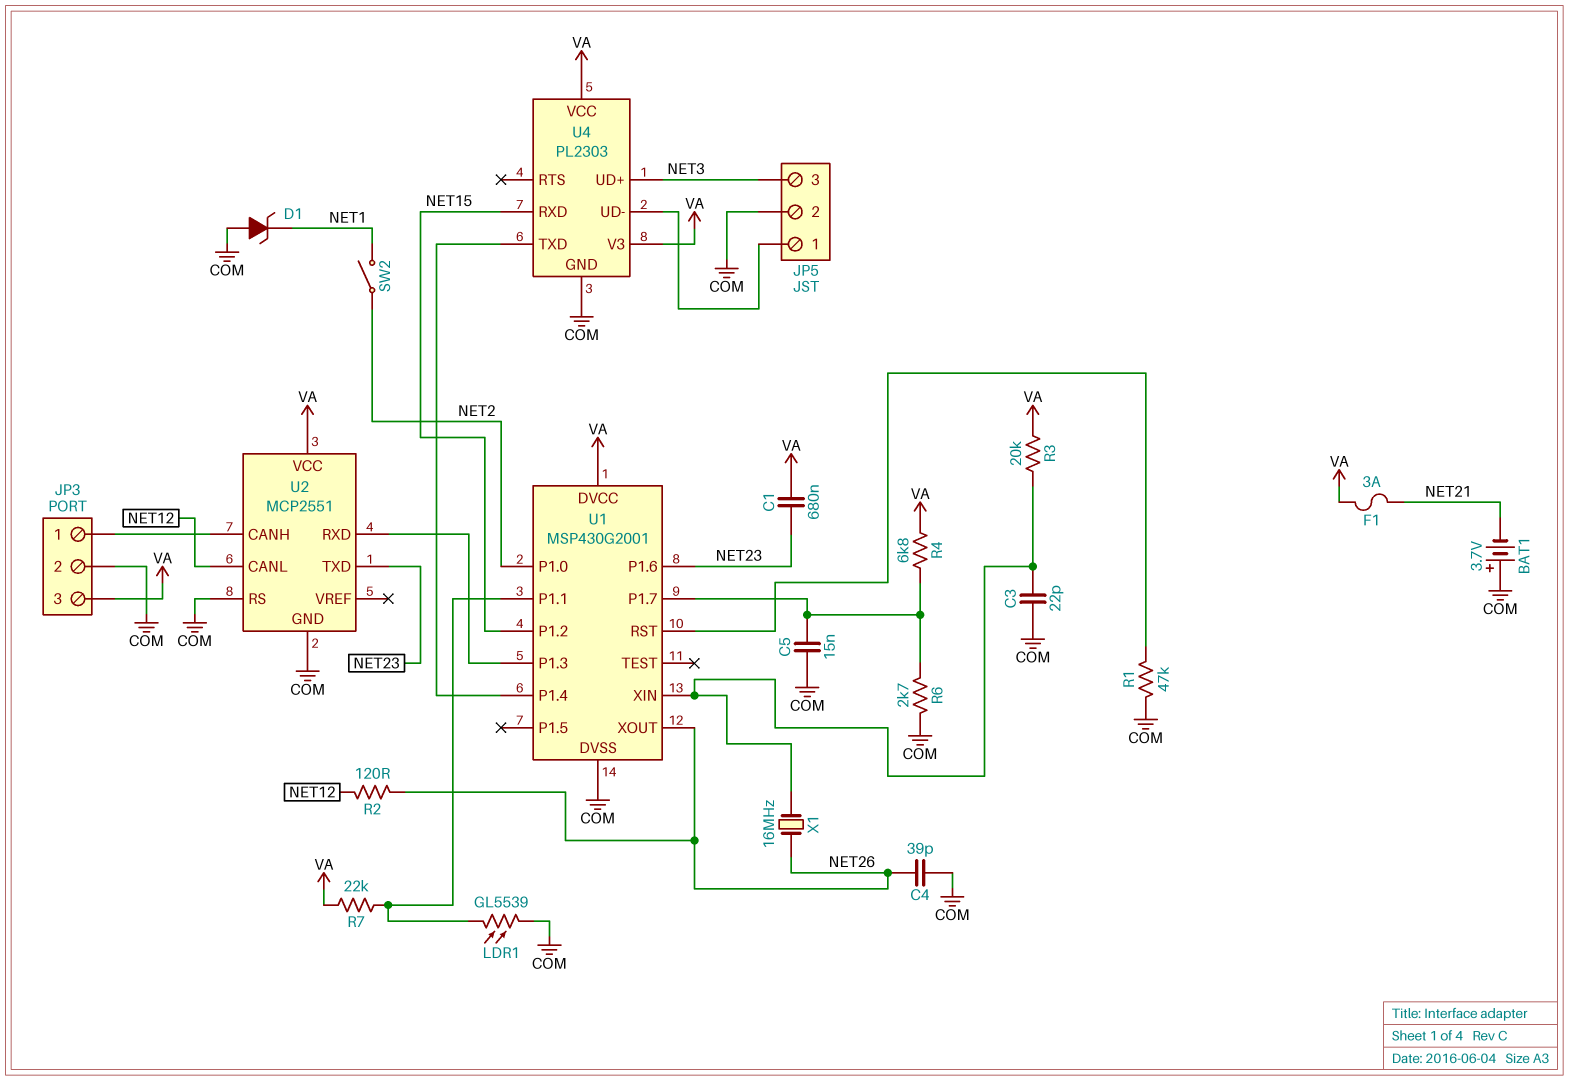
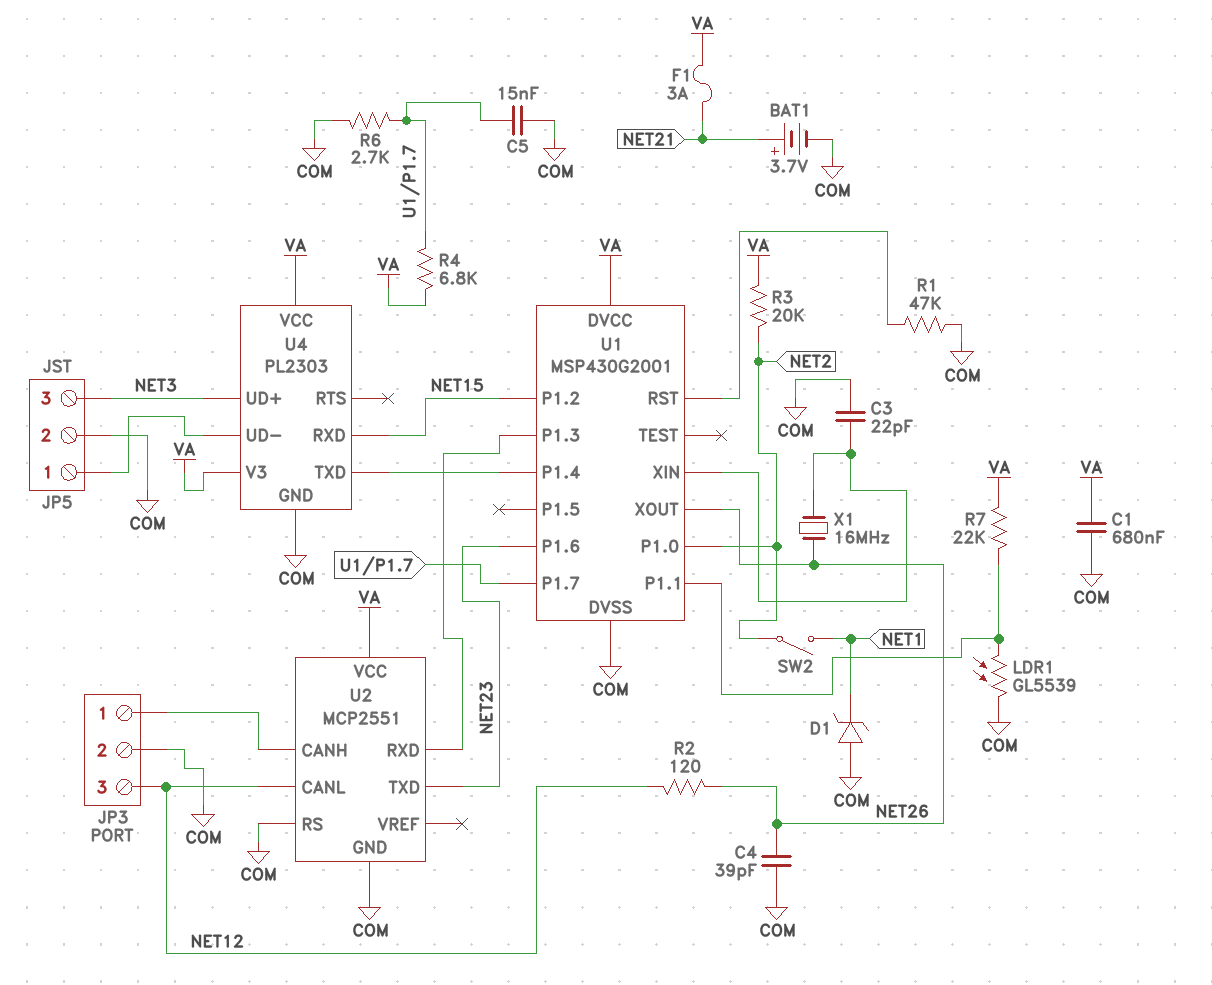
BAT1: 3.7V (plus COM, minus NET21) -> 3.7V (plus NET21, minus COM)
C1: 680nF (NET23, VA) -> 680nF (COM, VA)
JP3 pin 3: VA -> NET12
R3: 20k (U1/XIN, VA) -> 20k (NET2, VA)

